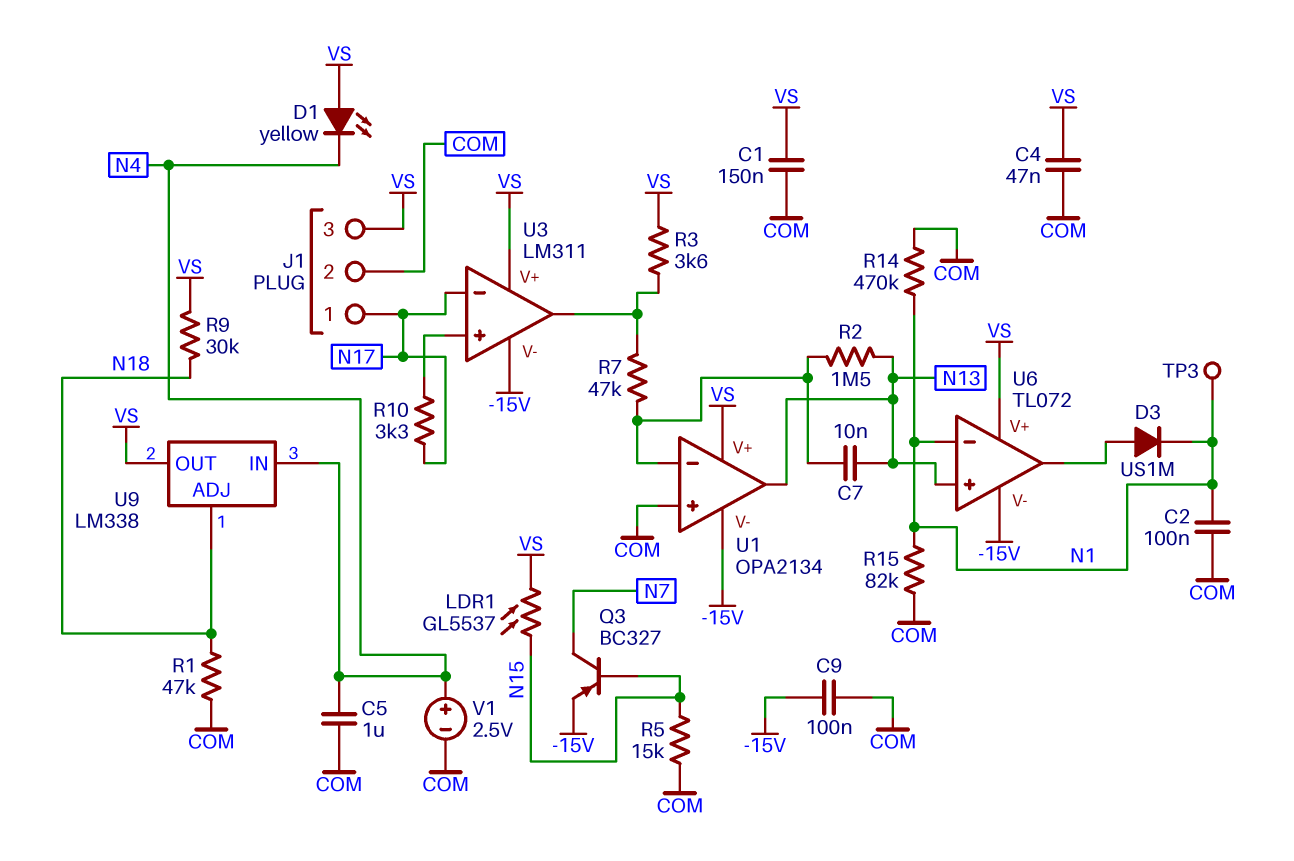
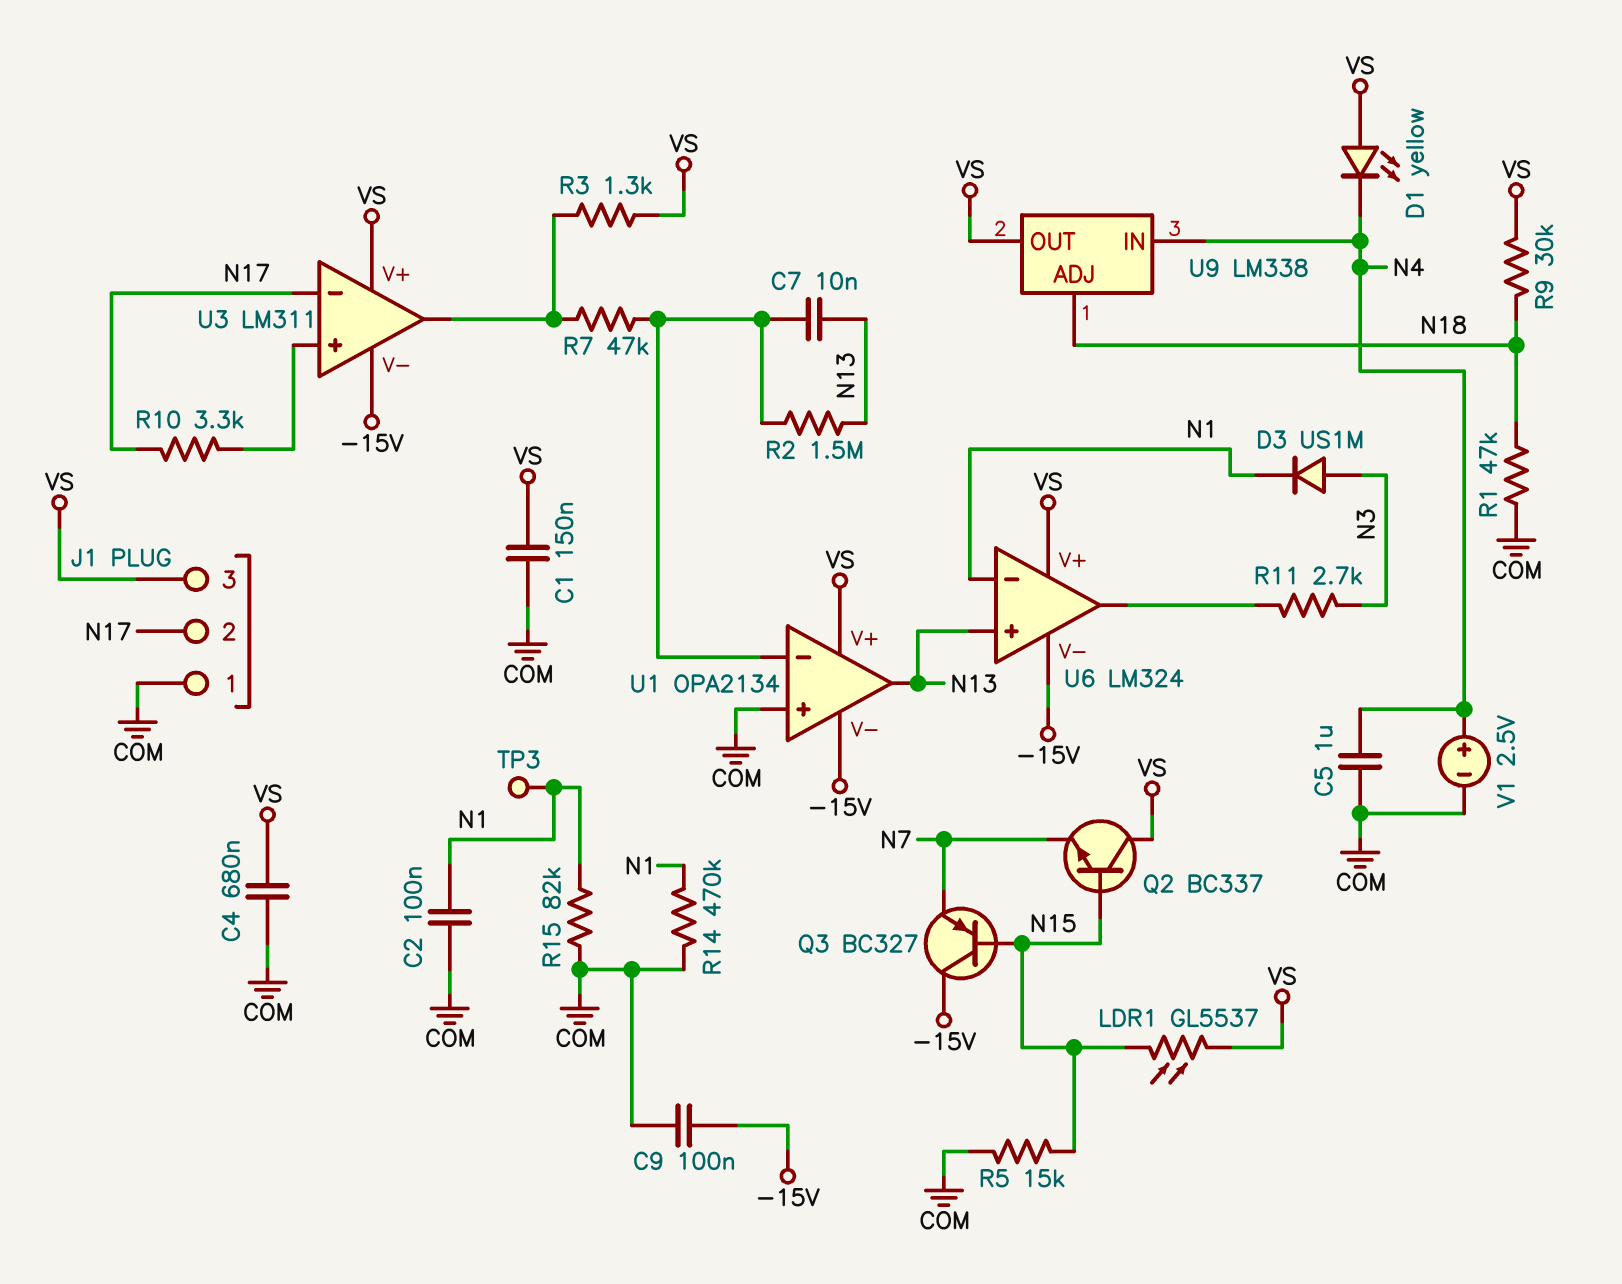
C4: 47nF (COM, VS) -> 680nF (COM, VS)
D3: diode US1M (A U6/out, K N1) -> diode US1M (A N3, K N1)
J1 pin 1: N17 -> COM
J1 pin 2: COM -> N17
Q2: none -> NPN BC337 (B N15, C VS, E N7)
Q3: PNP BC327 (B N15, C N7, E -15V) -> PNP BC327 (B N15, C -15V, E N7)
R3: 3.6k (U3/out, VS) -> 1.3k (U3/out, VS)
R11: none -> 2.7k (N3, U6/out)
U6: TL072 -> LM324

